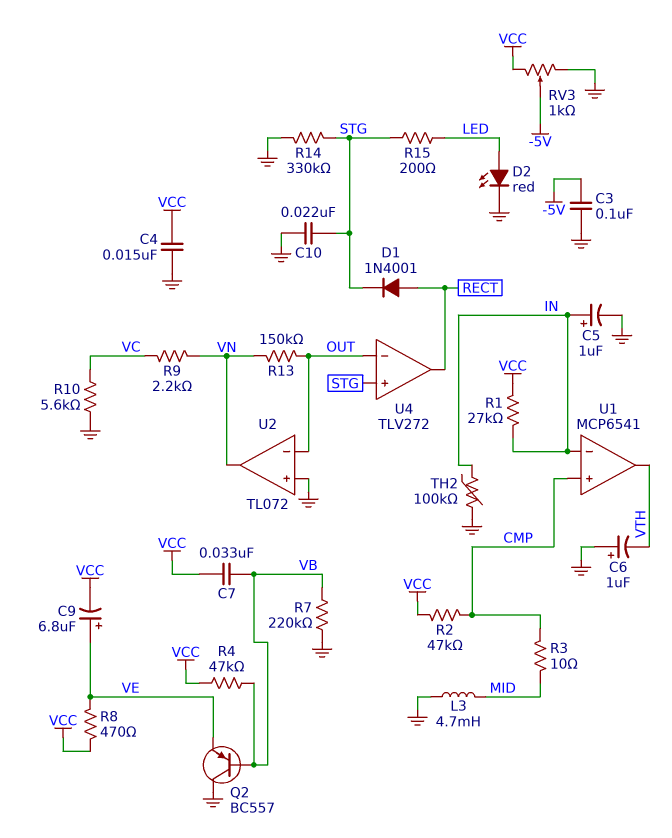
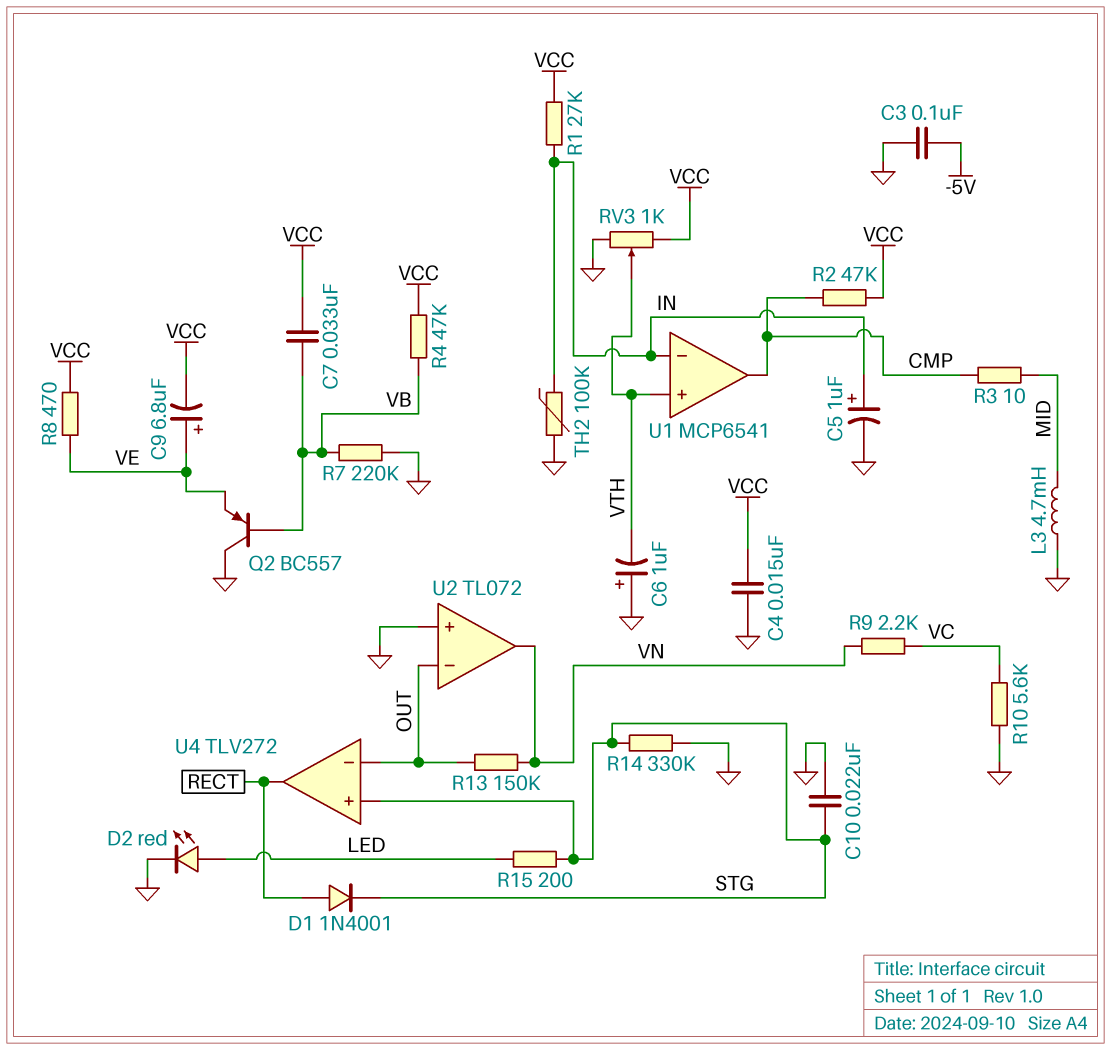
RV3: 1k (GND, VCC, wiper -5V) -> 1k (GND, VCC, wiper VTH)
U1 pin in+: CMP -> VTH
U1 pin out: VTH -> CMP

